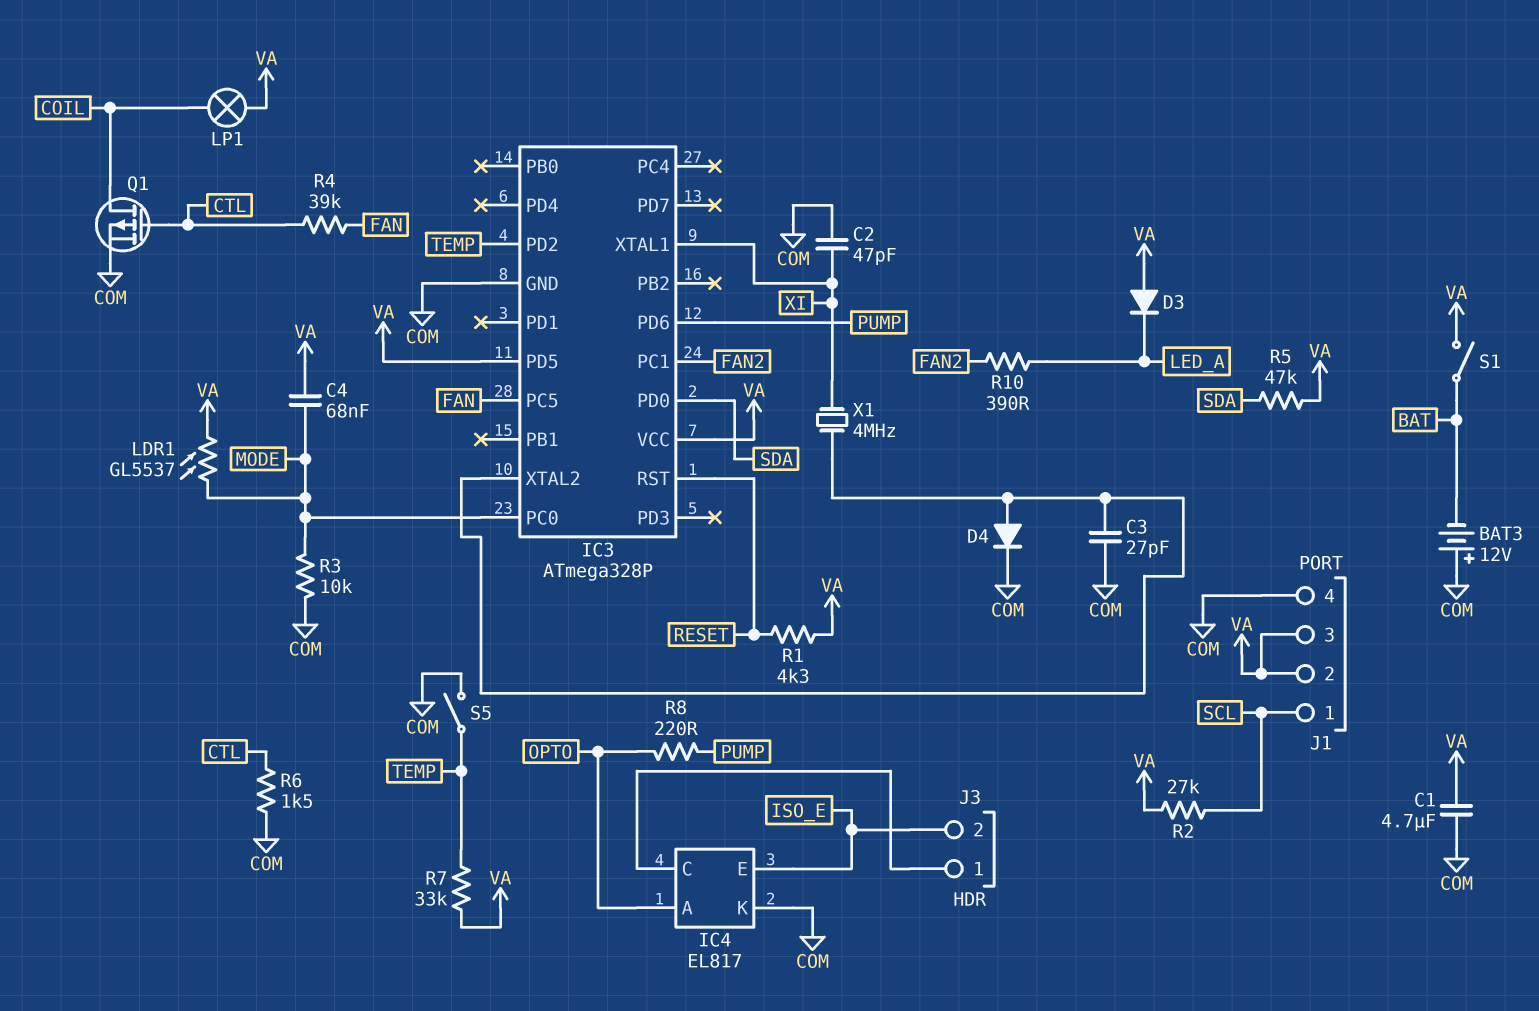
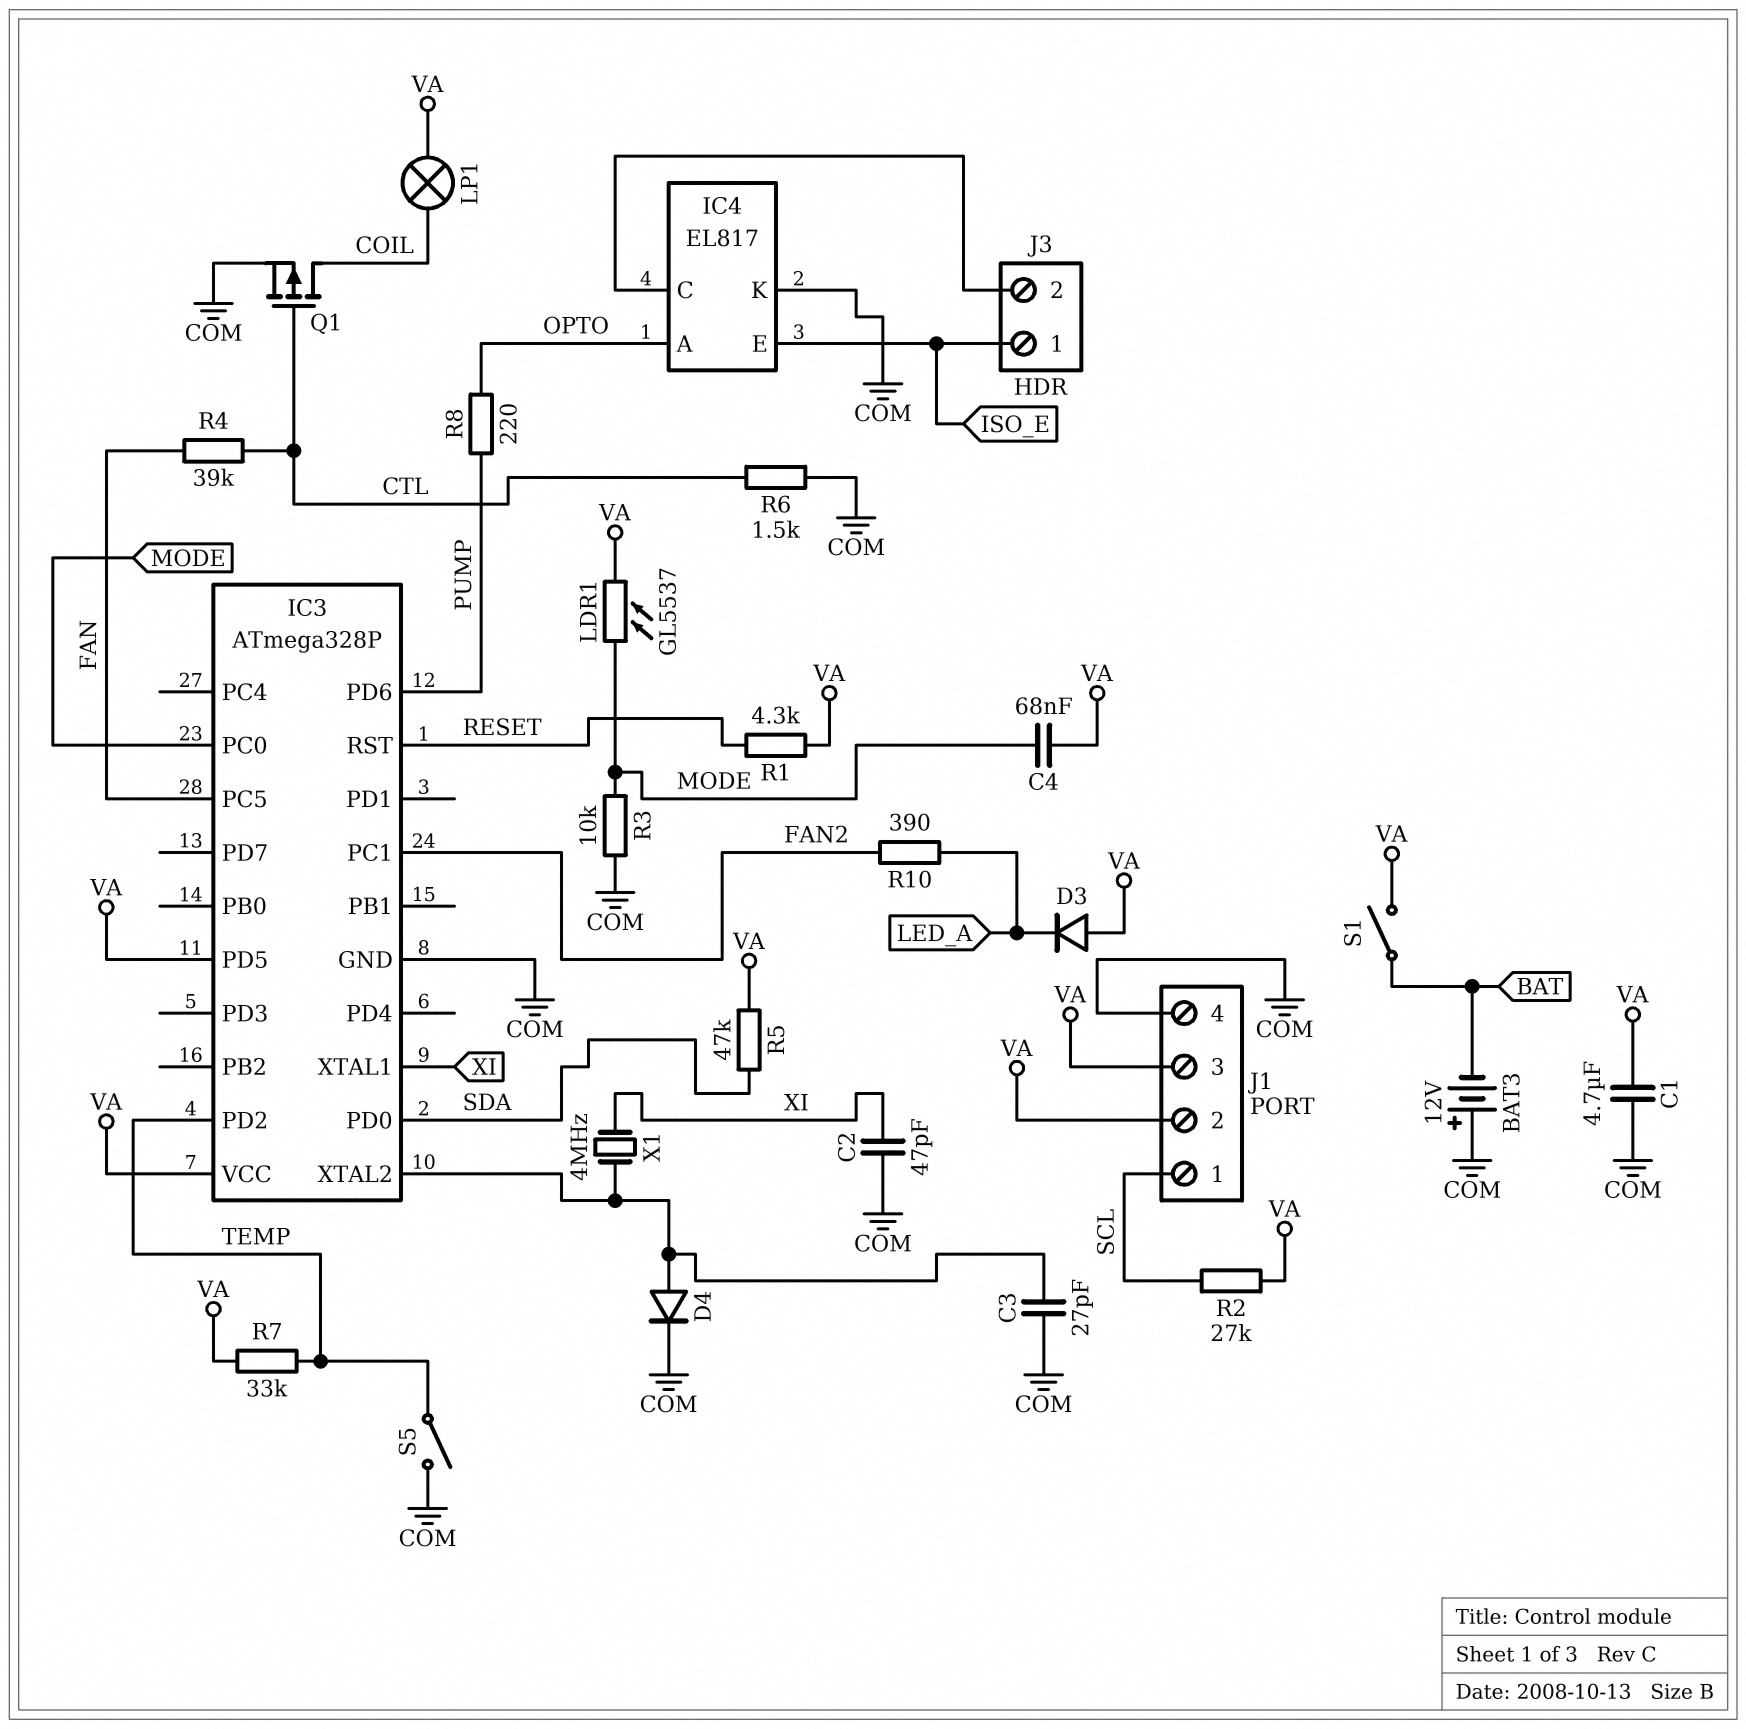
J3 pin 1: IC4/C -> ISO_E
J3 pin 2: ISO_E -> IC4/C

